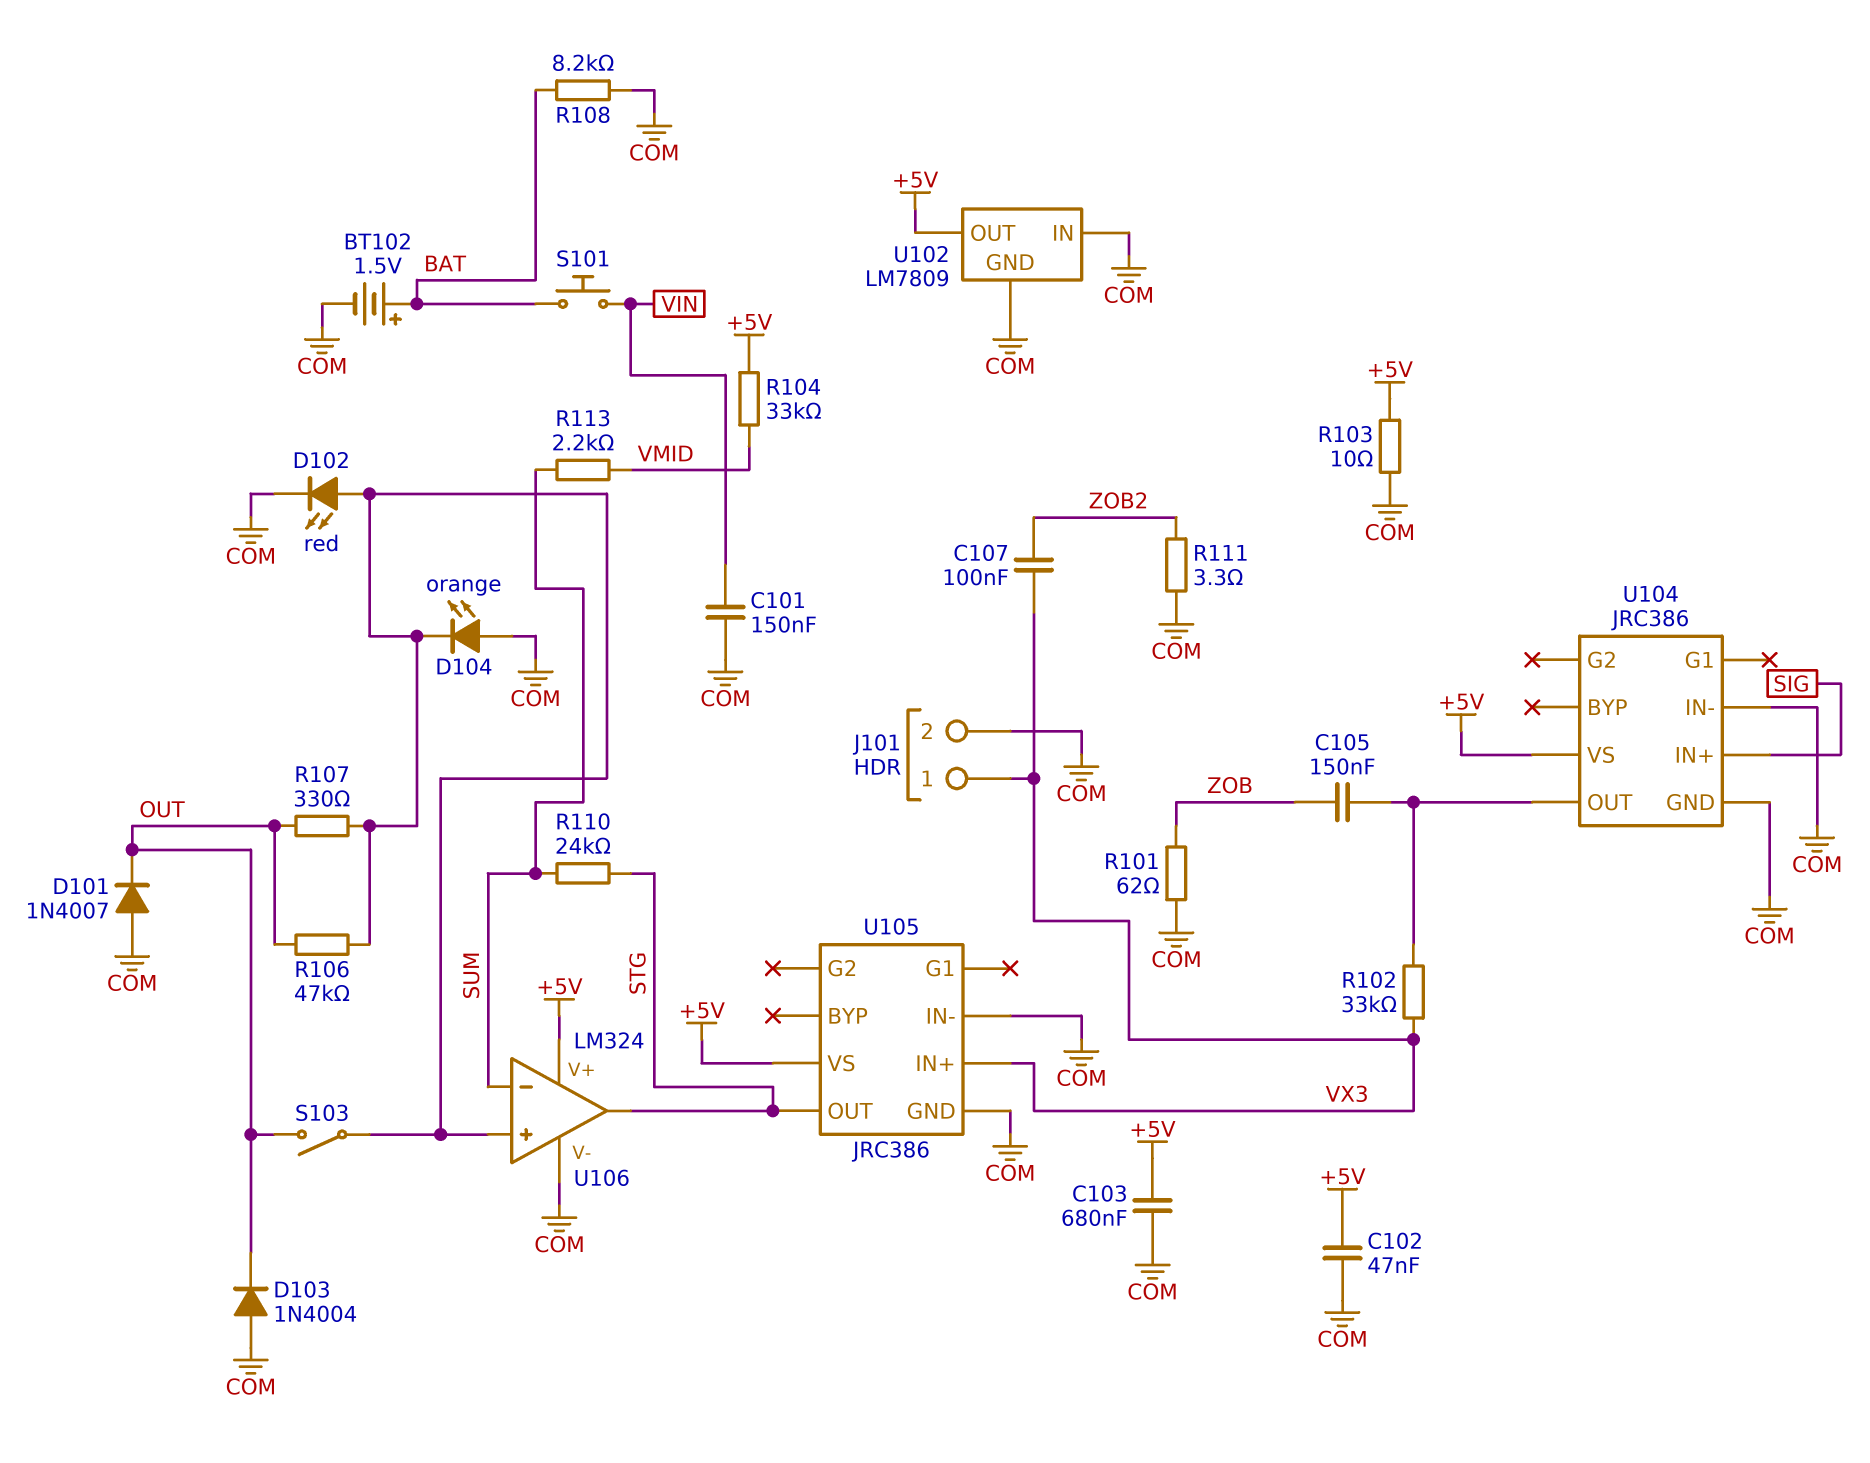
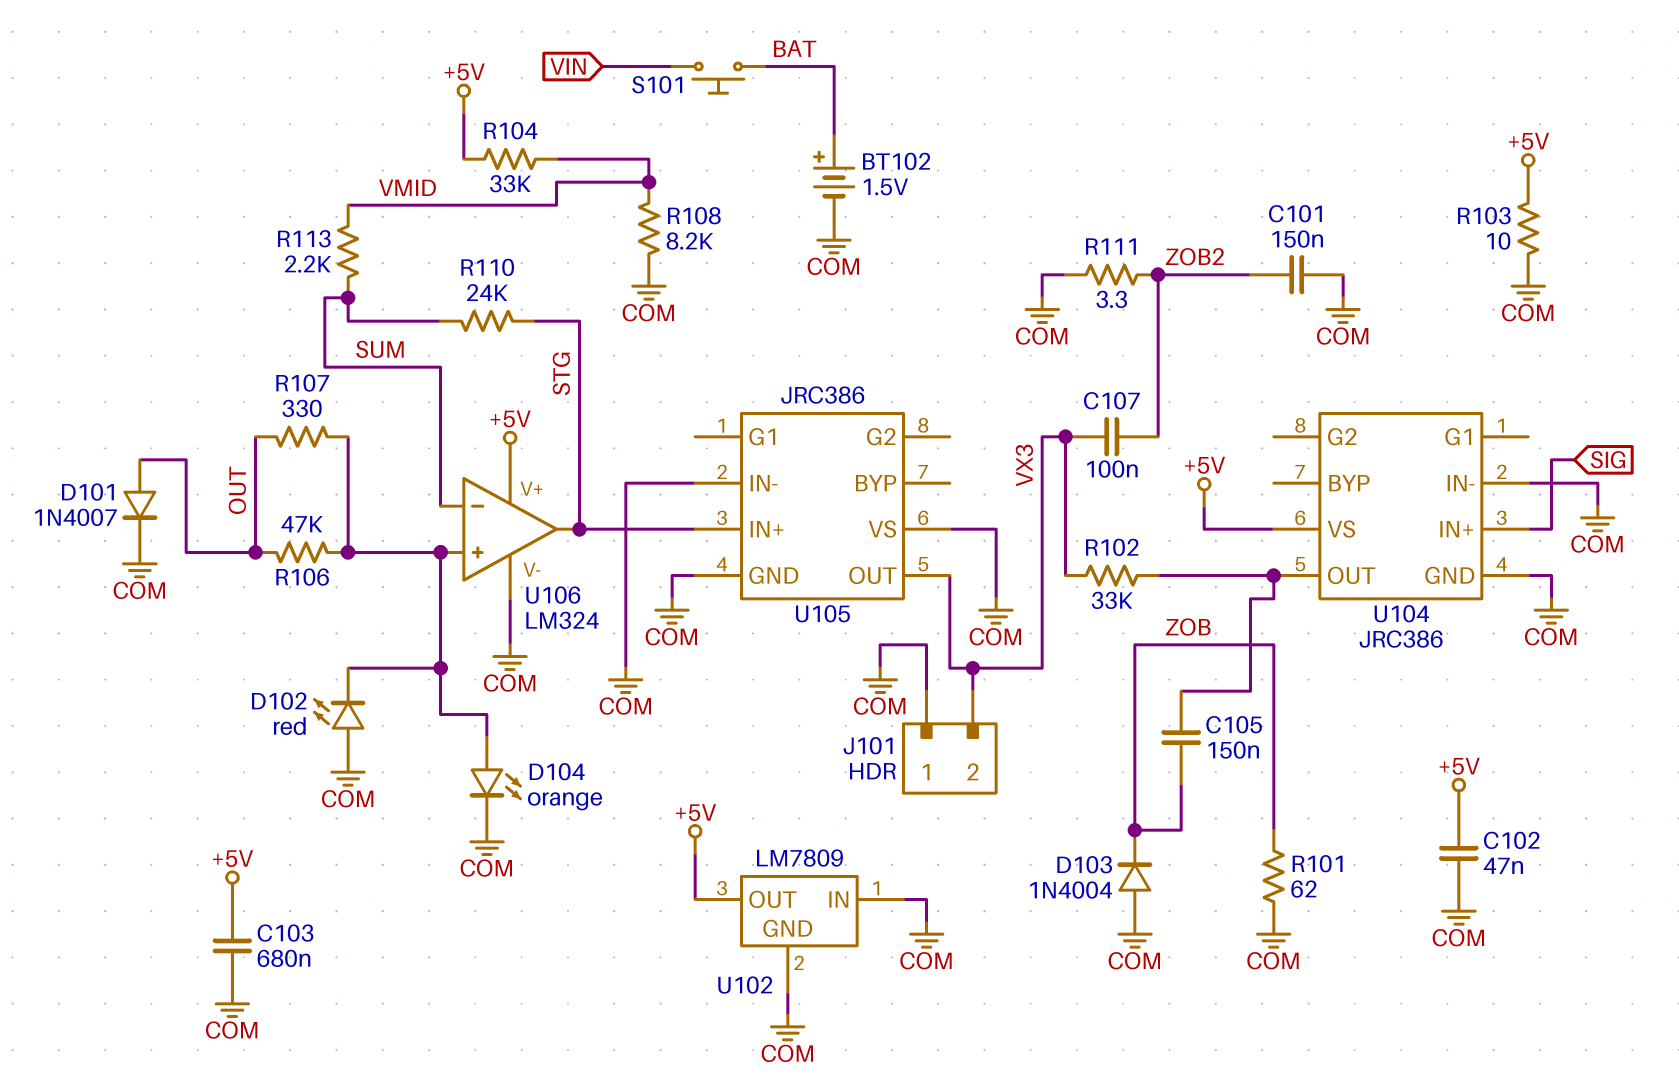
C101: 150nF (COM, VIN) -> 150nF (COM, ZOB2)
D101: diode 1N4007 (A COM, K OUT) -> diode 1N4007 (A OUT, K COM)
D102: LED red (A U106/in+, K COM) -> LED red (A COM, K U106/in+)
D103: diode 1N4004 (A COM, K OUT) -> diode 1N4004 (A COM, K ZOB)
D104: LED orange (A COM, K U106/in+) -> LED orange (A U106/in+, K COM)
J101 pin 1: VX3 -> COM
J101 pin 2: COM -> VX3
R108: 8.2k (BAT, COM) -> 8.2k (COM, VMID)
S103: switch (OUT, U106/in+) -> none
U105 pin IN+: VX3 -> STG
U105 pin OUT: STG -> VX3
U105 pin VS: +5V -> COM

